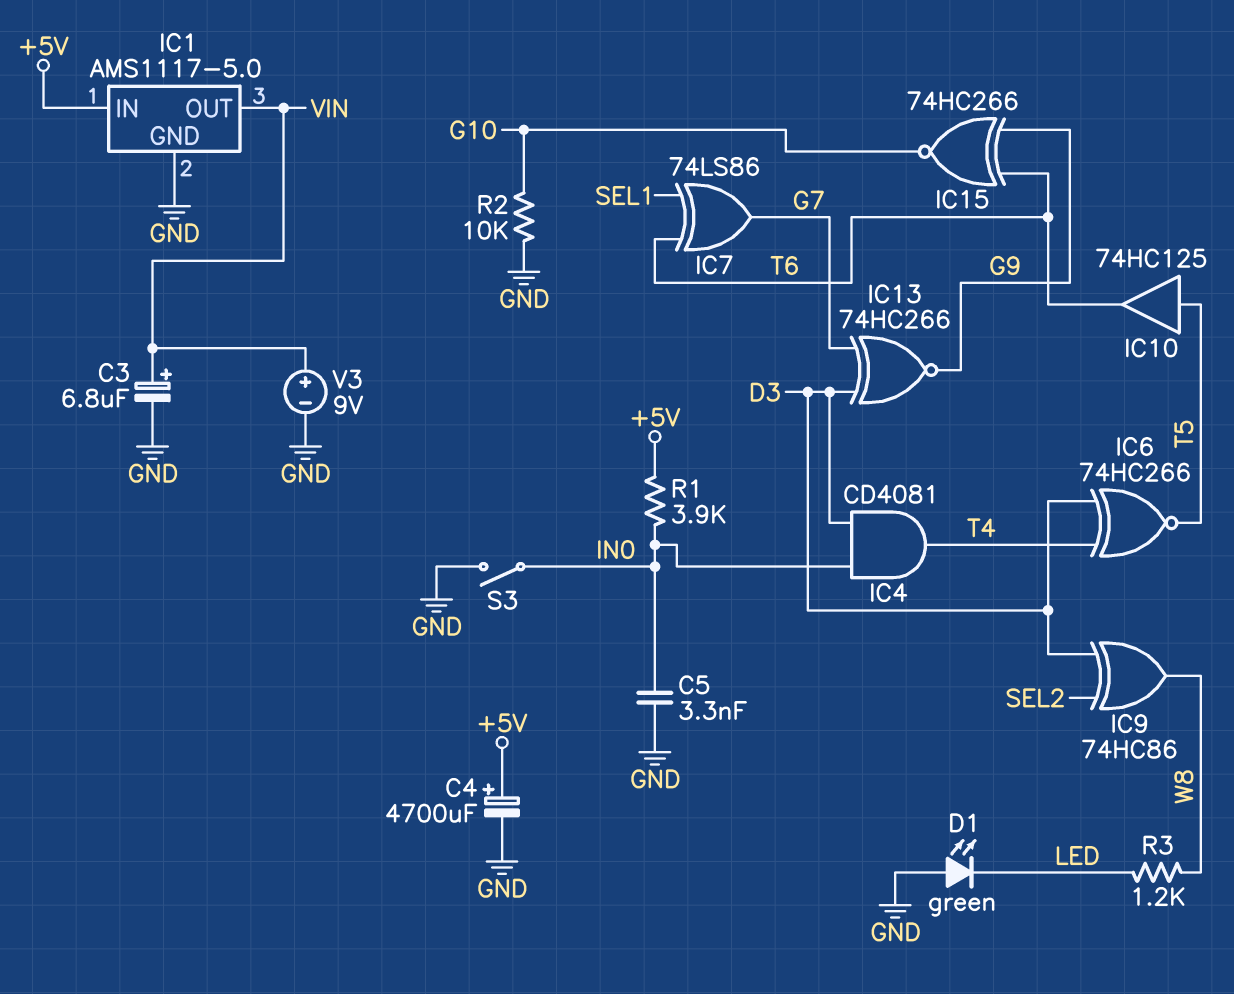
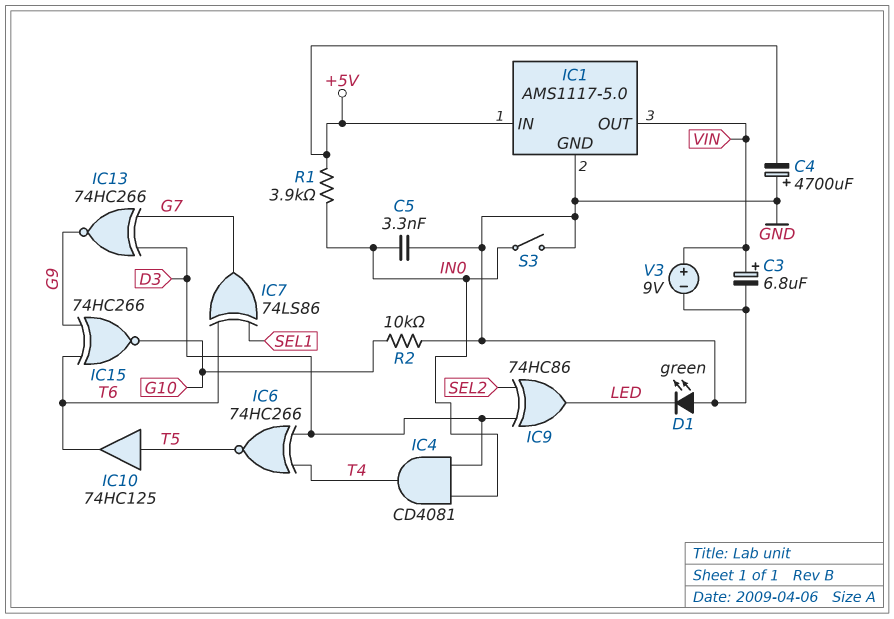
C4: 4700uF (plus +5V, minus GND) -> 4700uF (plus GND, minus +5V)
IC9: XOR 74HC86 (in D3, in SEL2, out W8) -> XOR 74HC86 (in D3, in SEL2, out LED)
R3: 1.2k (LED, W8) -> none

